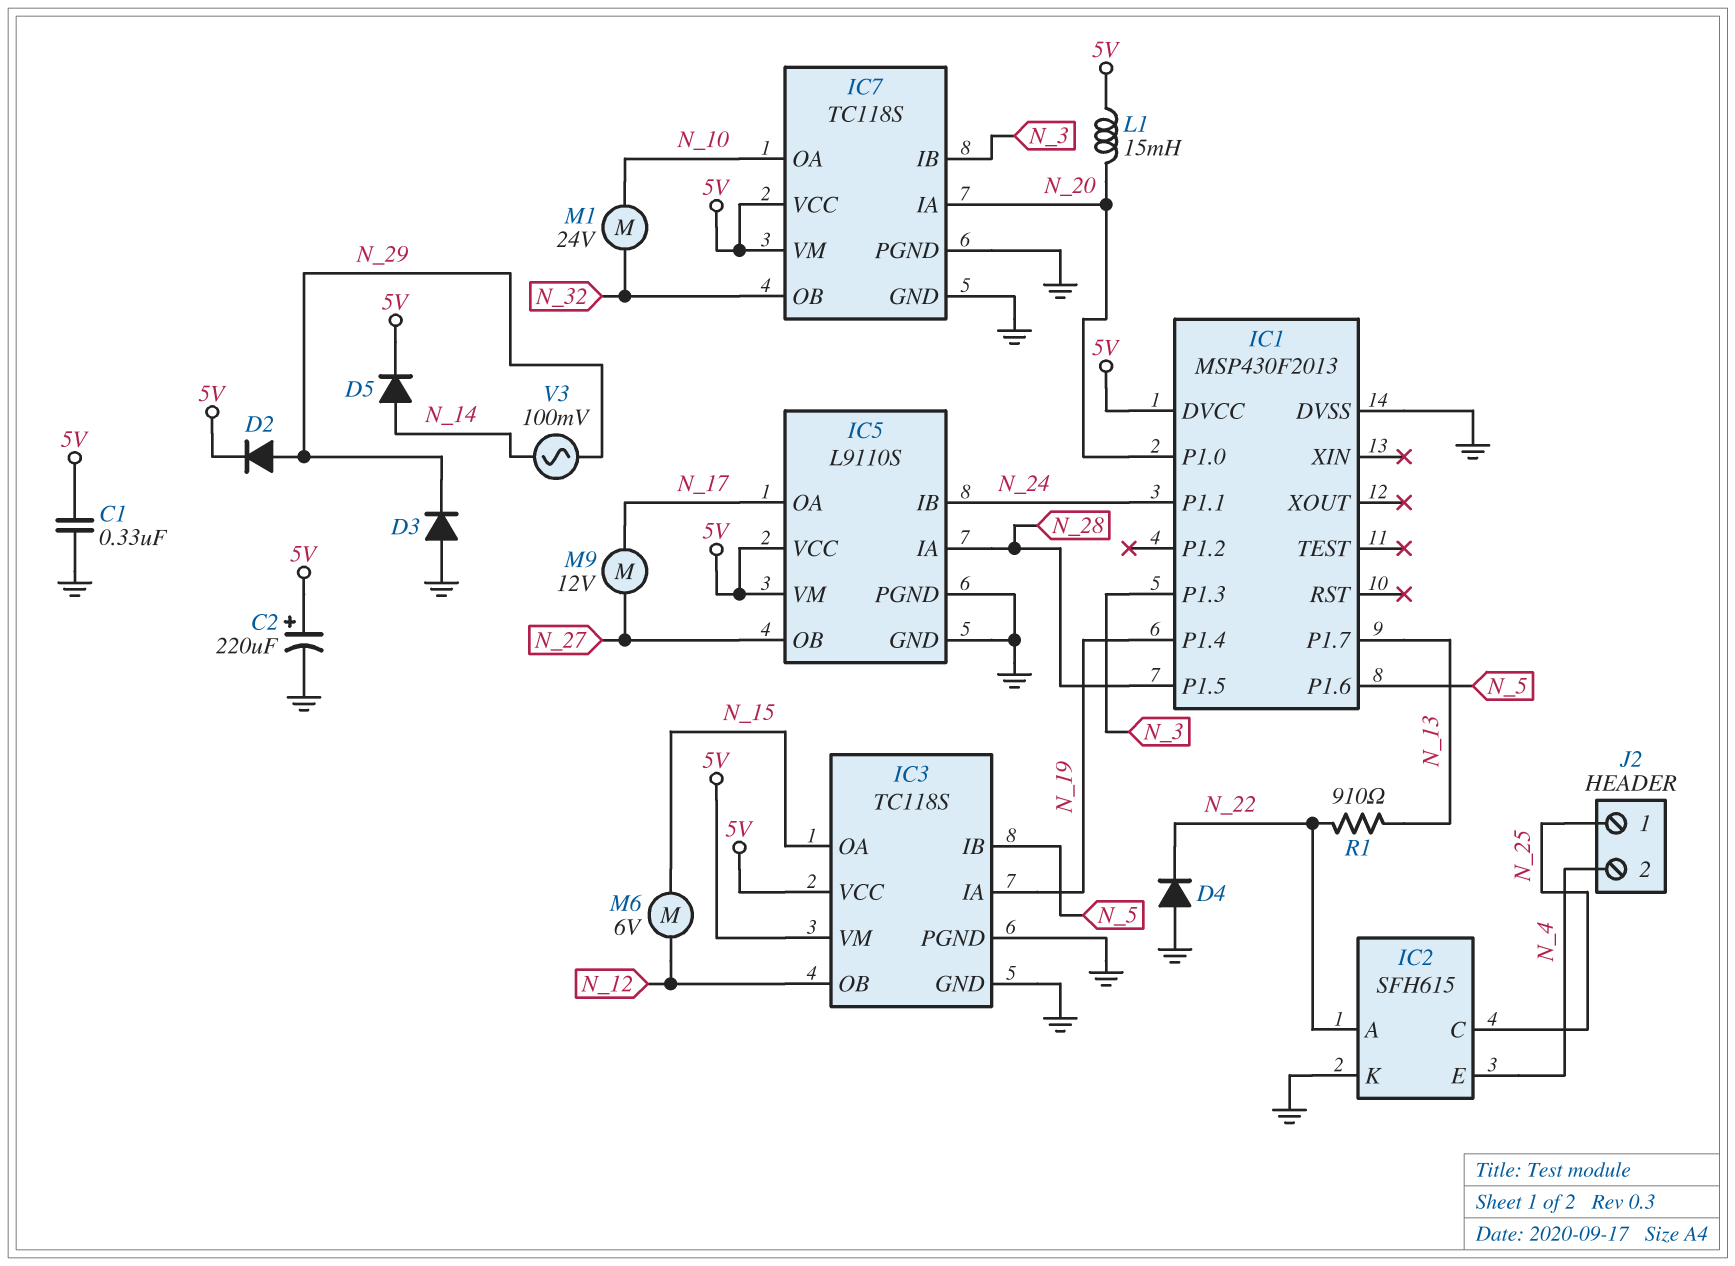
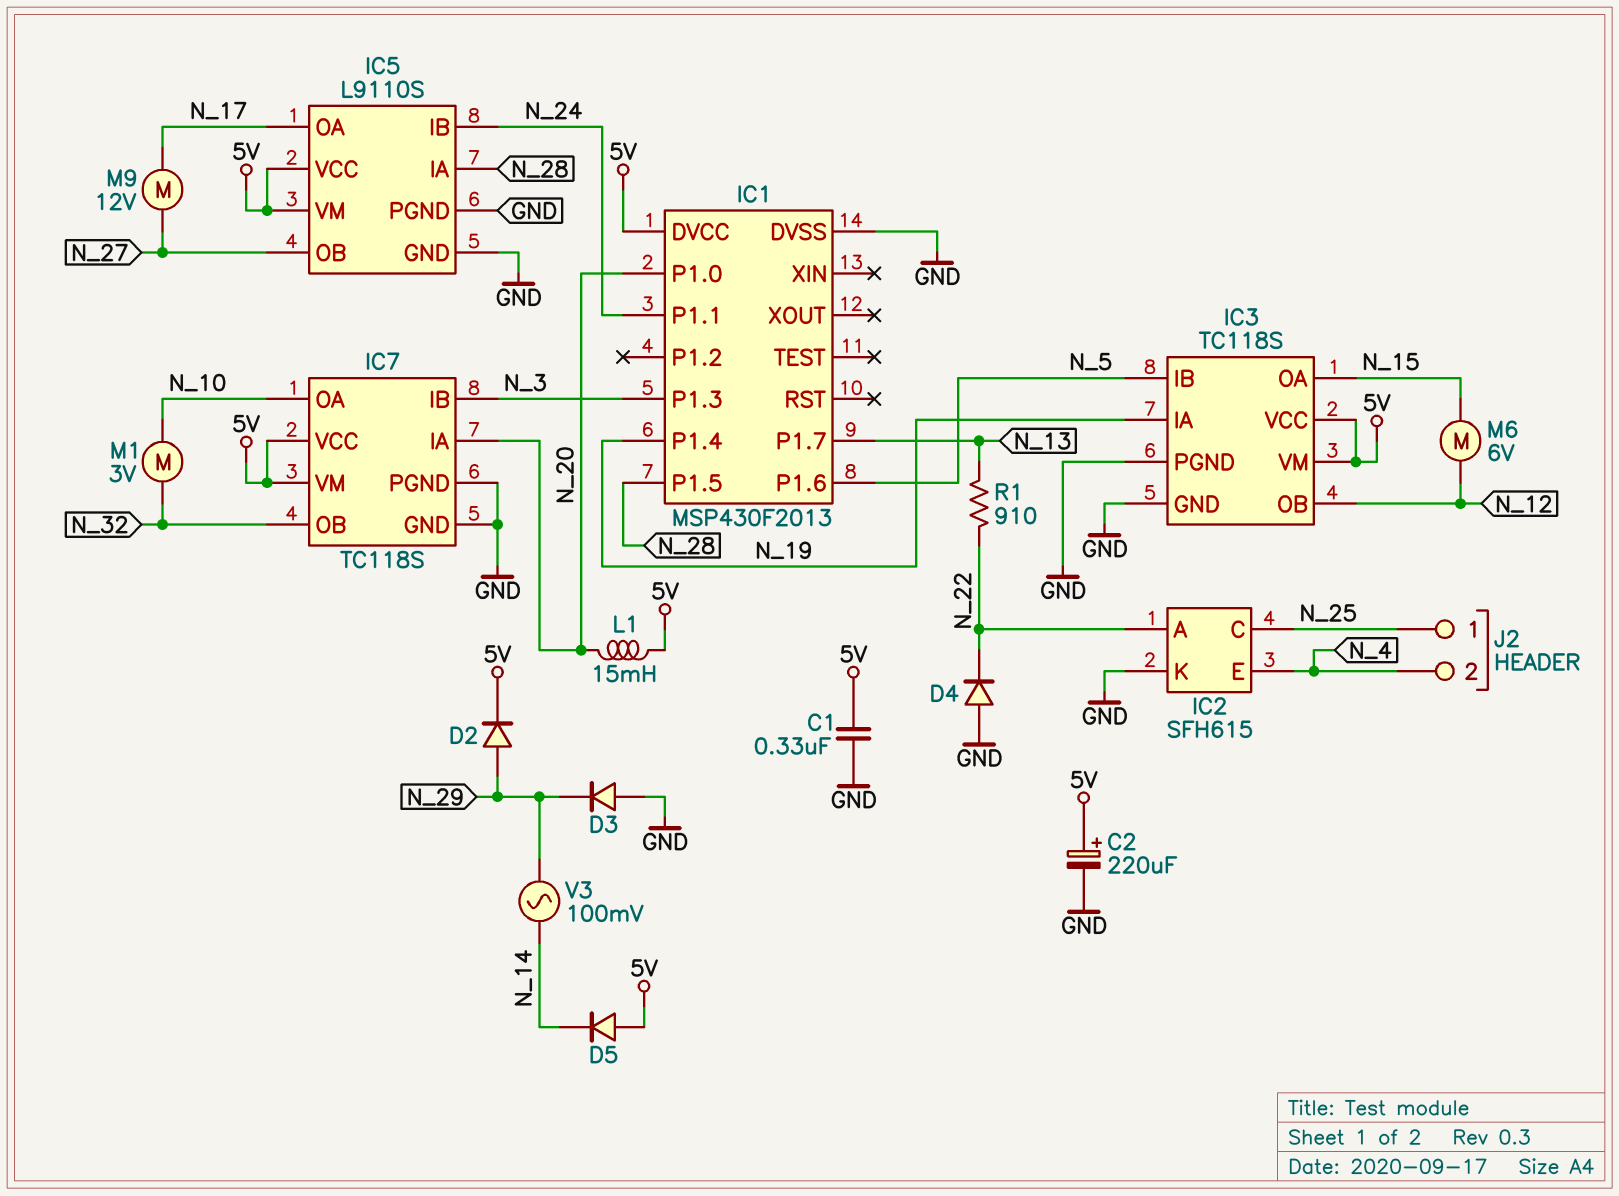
D5: diode (A N_14, K 5V) -> diode (A 5V, K N_14)
M1: motor 24V (N_10, N_32) -> motor 3V (N_10, N_32)

